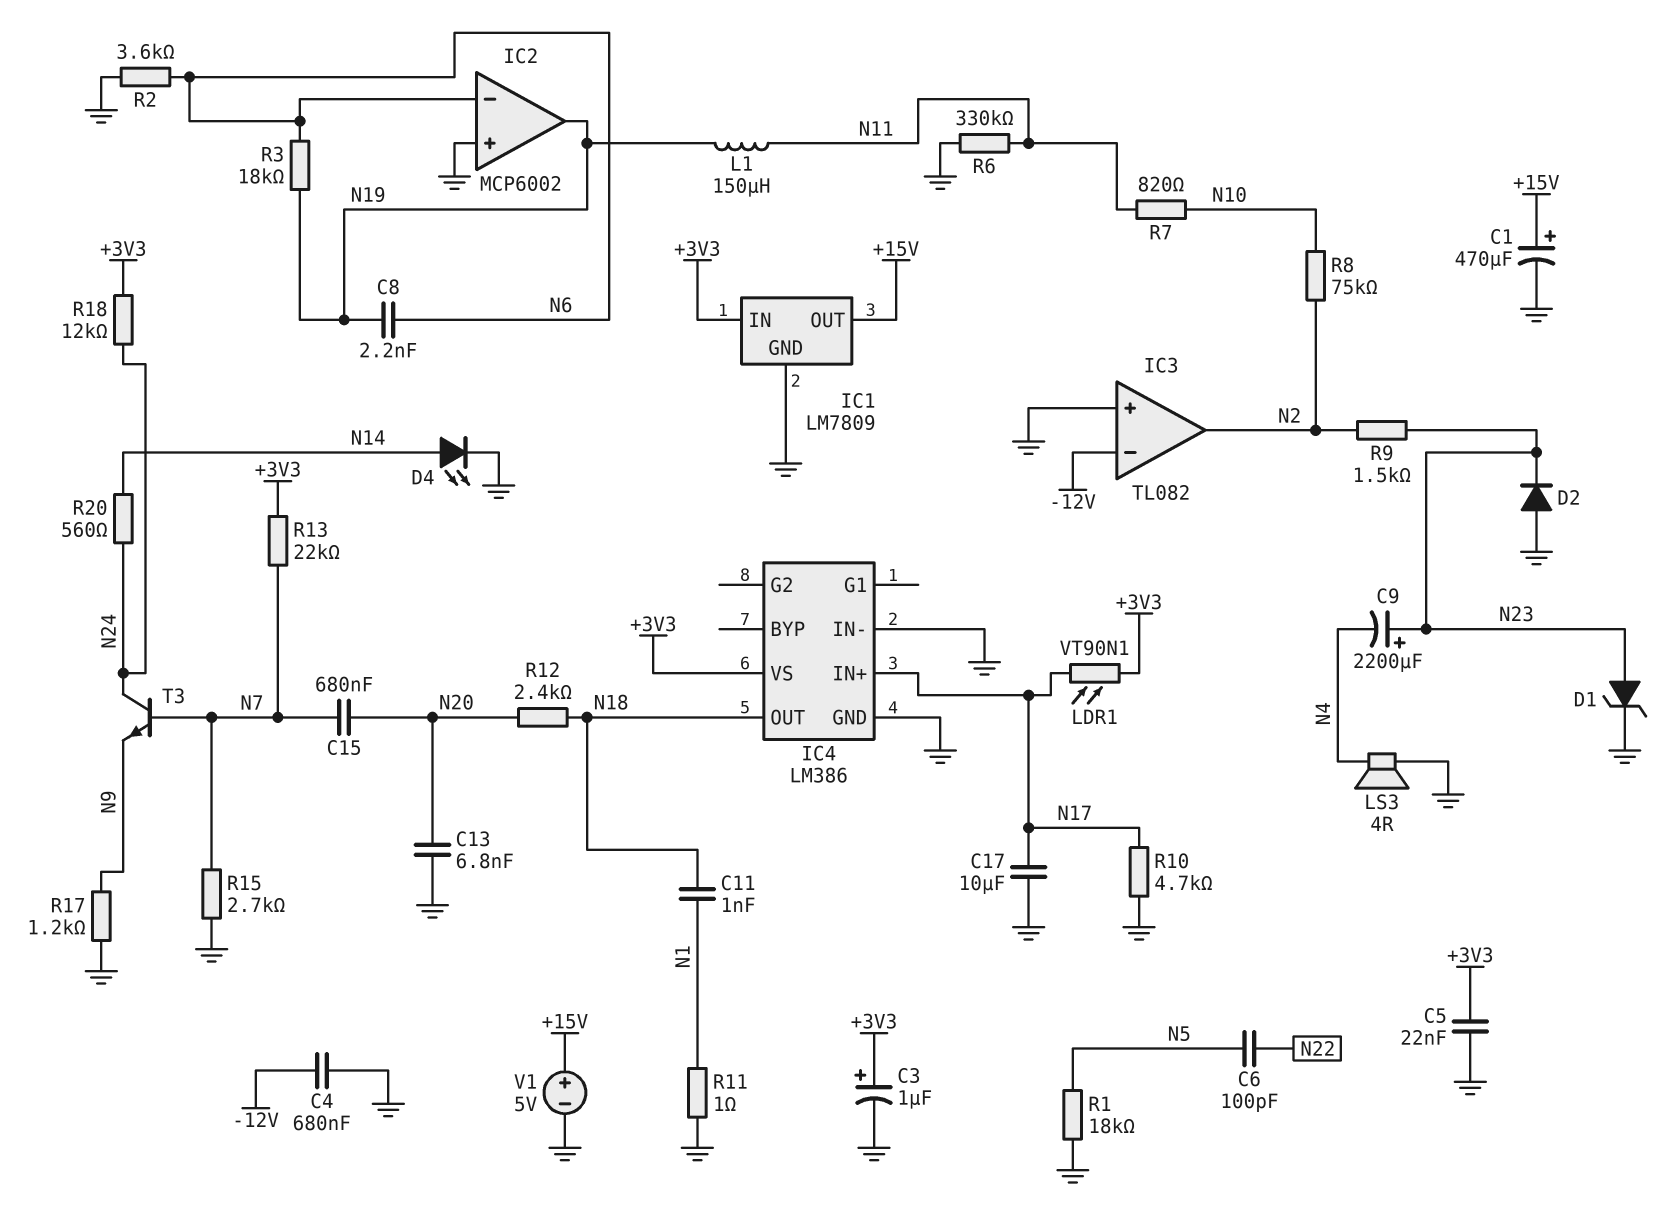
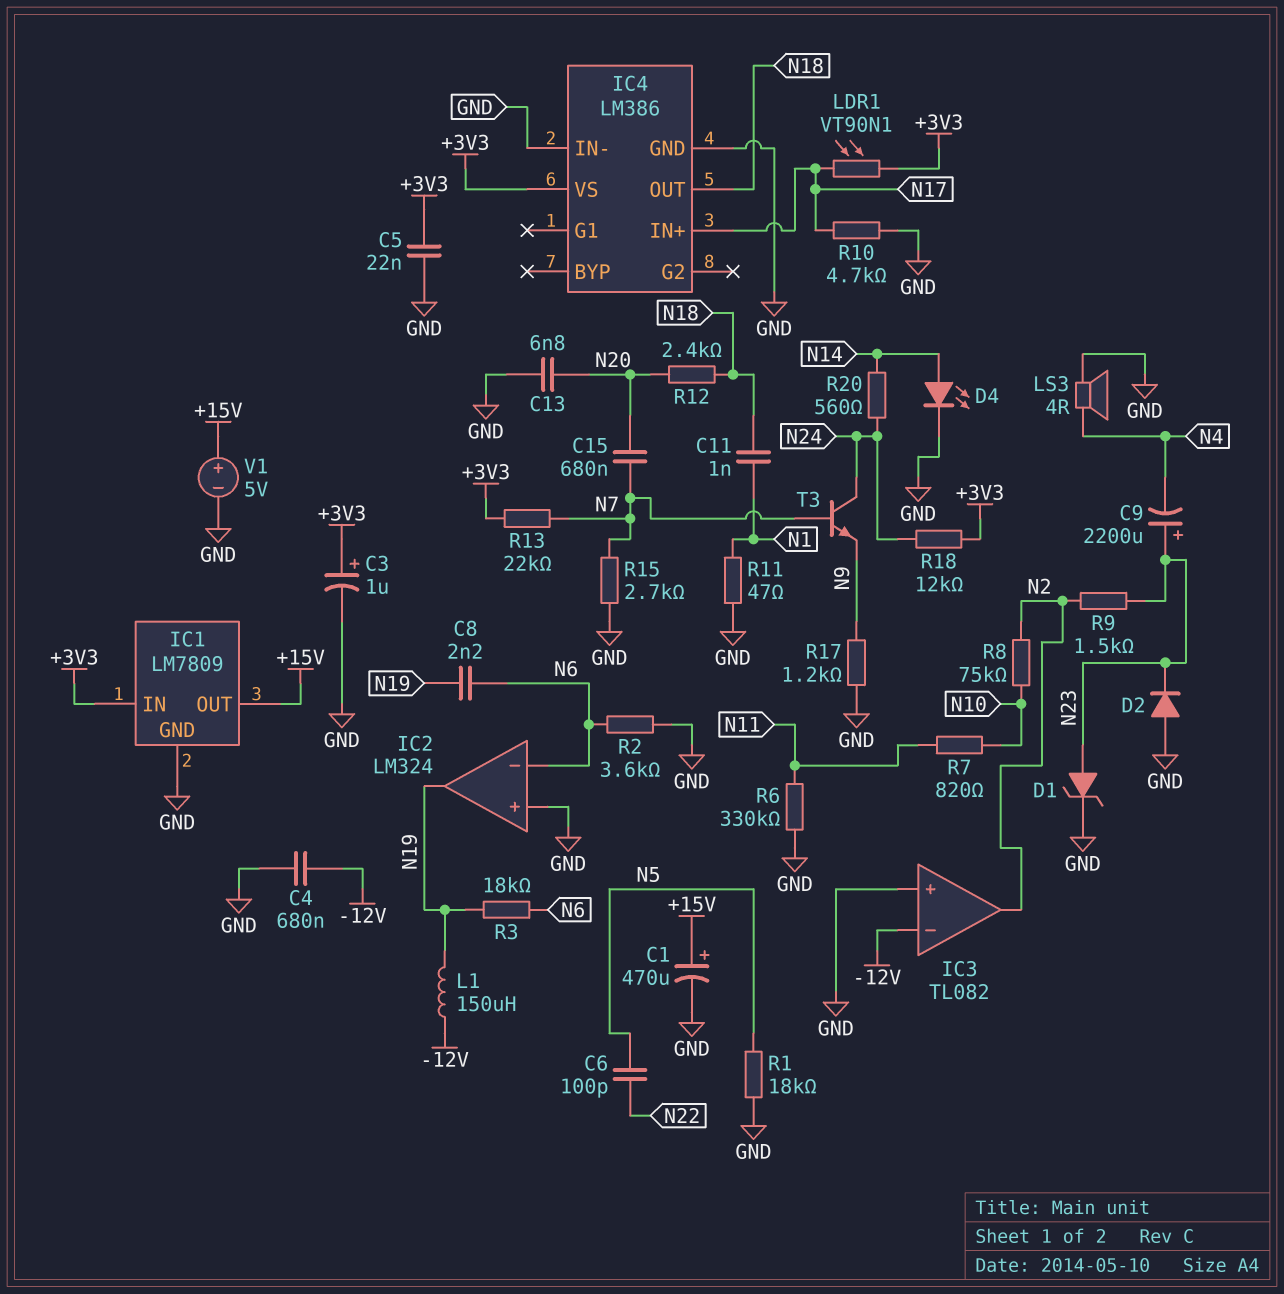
C17: 10uF (GND, N17) -> none
IC2: MCP6002 -> LM324
L1: 150uH (N11, N19) -> 150uH (-12V, N19)
R11: 1 (GND, N1) -> 47 (GND, N1)

